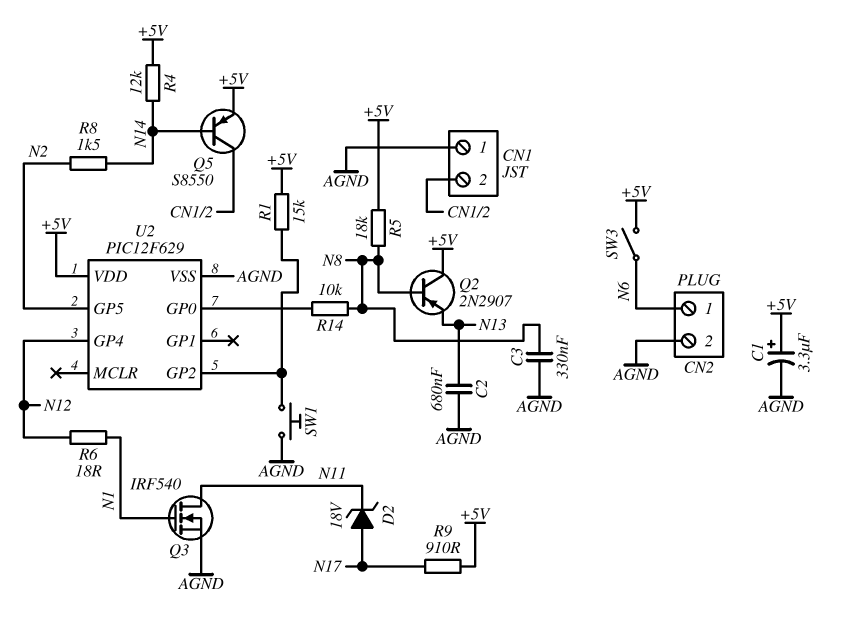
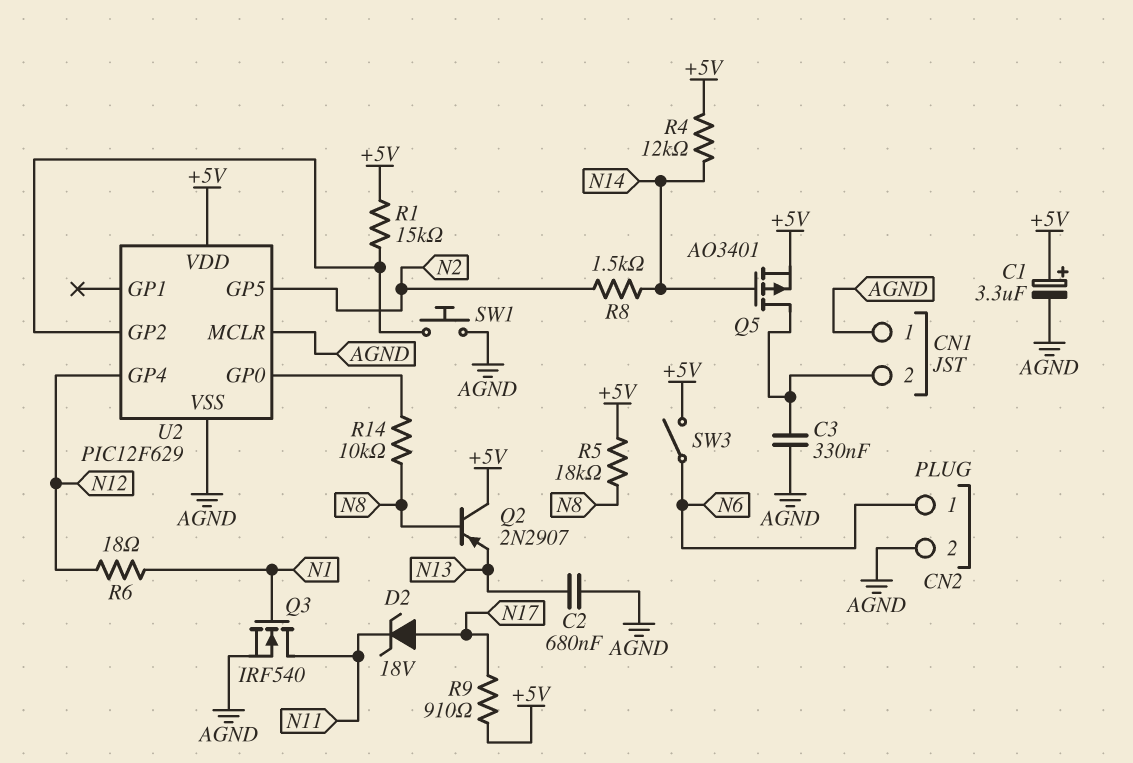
C3: 330nF (AGND, N8) -> 330nF (AGND, CN1/2)
Q5: PNP S8550 (B N14, C CN1/2, E +5V) -> PMOS AO3401 (G N14, D CN1/2, S +5V)
U2 pin MCLR: none -> AGND

